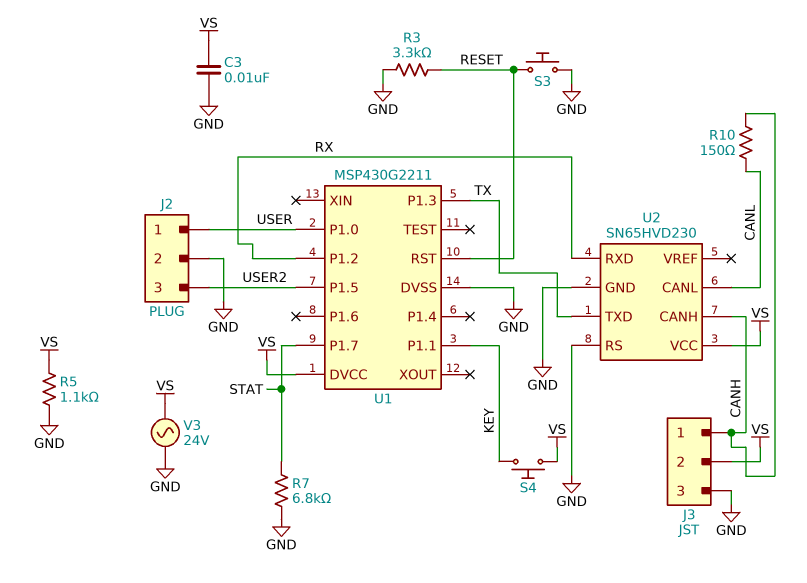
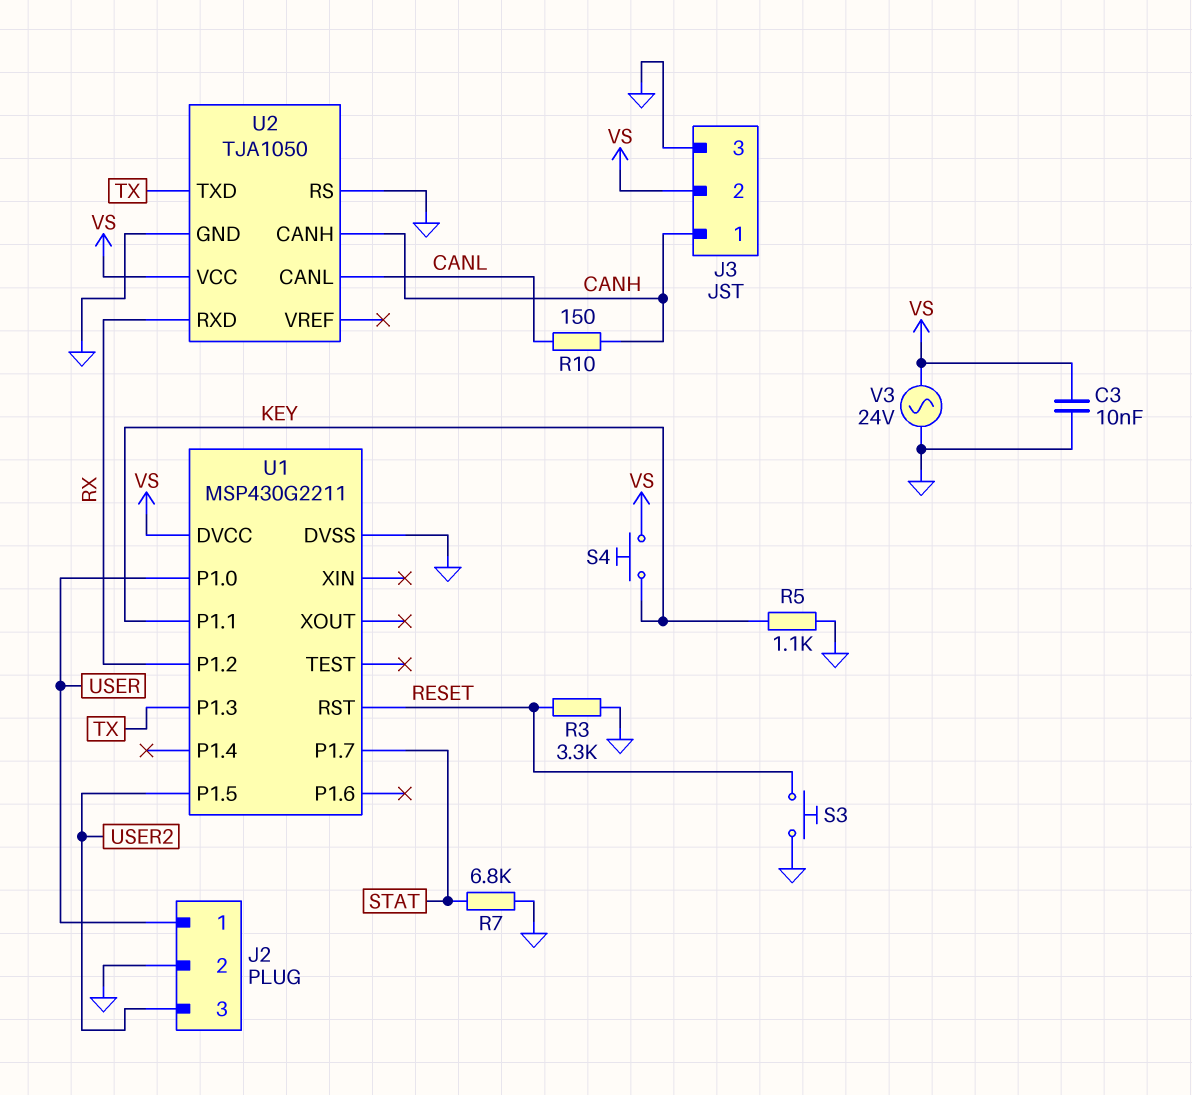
R5: 1.1k (GND, VS) -> 1.1k (GND, KEY)
U2: SN65HVD230 -> TJA1050

